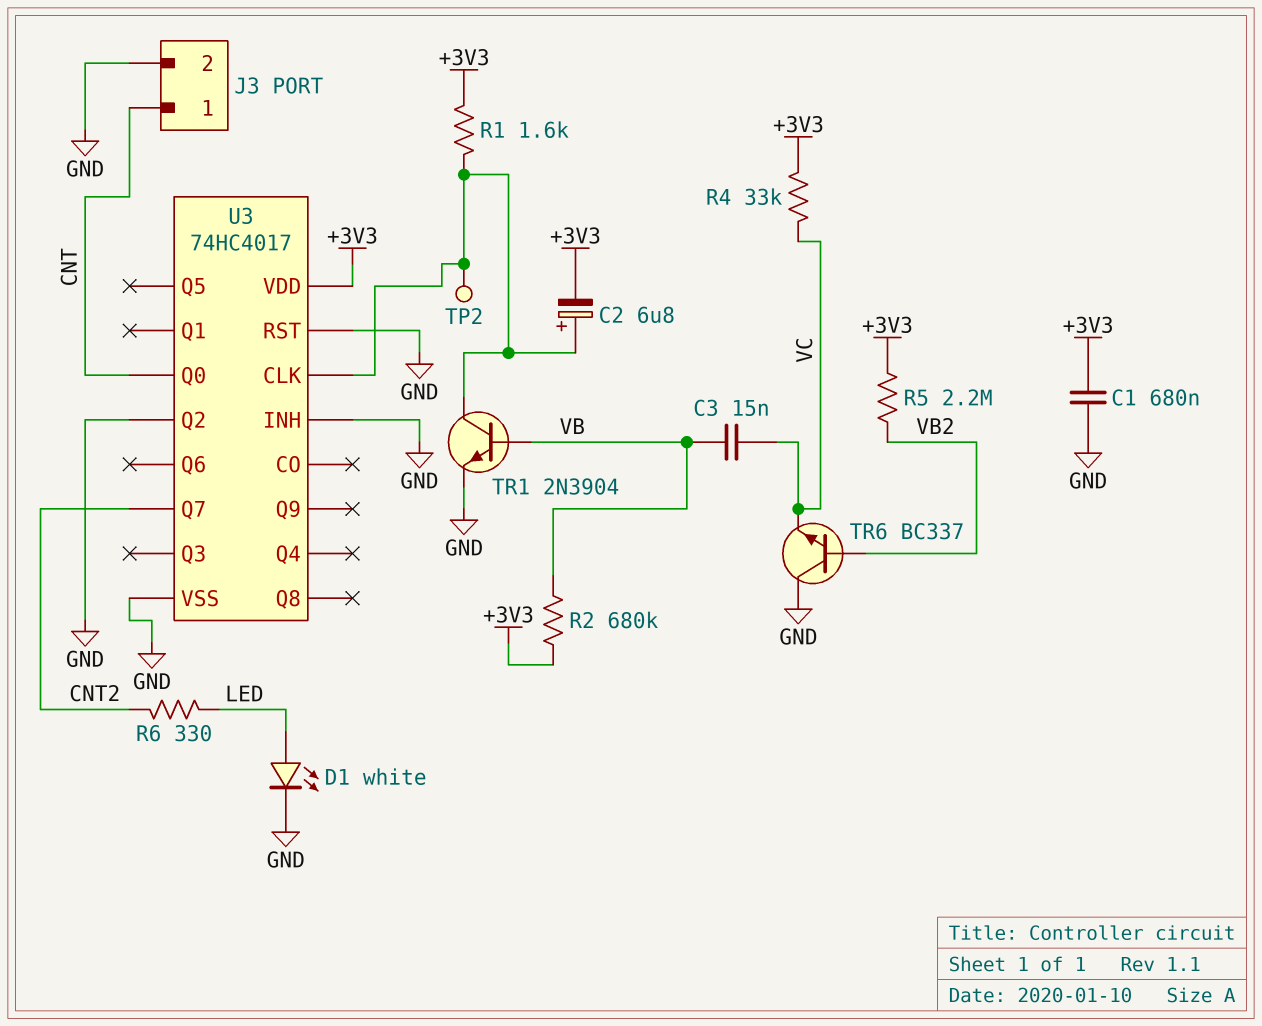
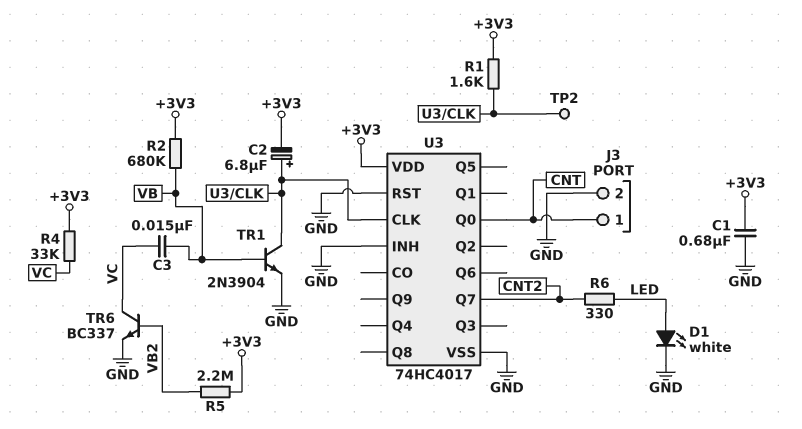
TR6: NPN BC337 (B VB2, C GND, E VC) -> NPN BC337 (B VB2, C VC, E GND)
U3 pin Q2: GND -> none

